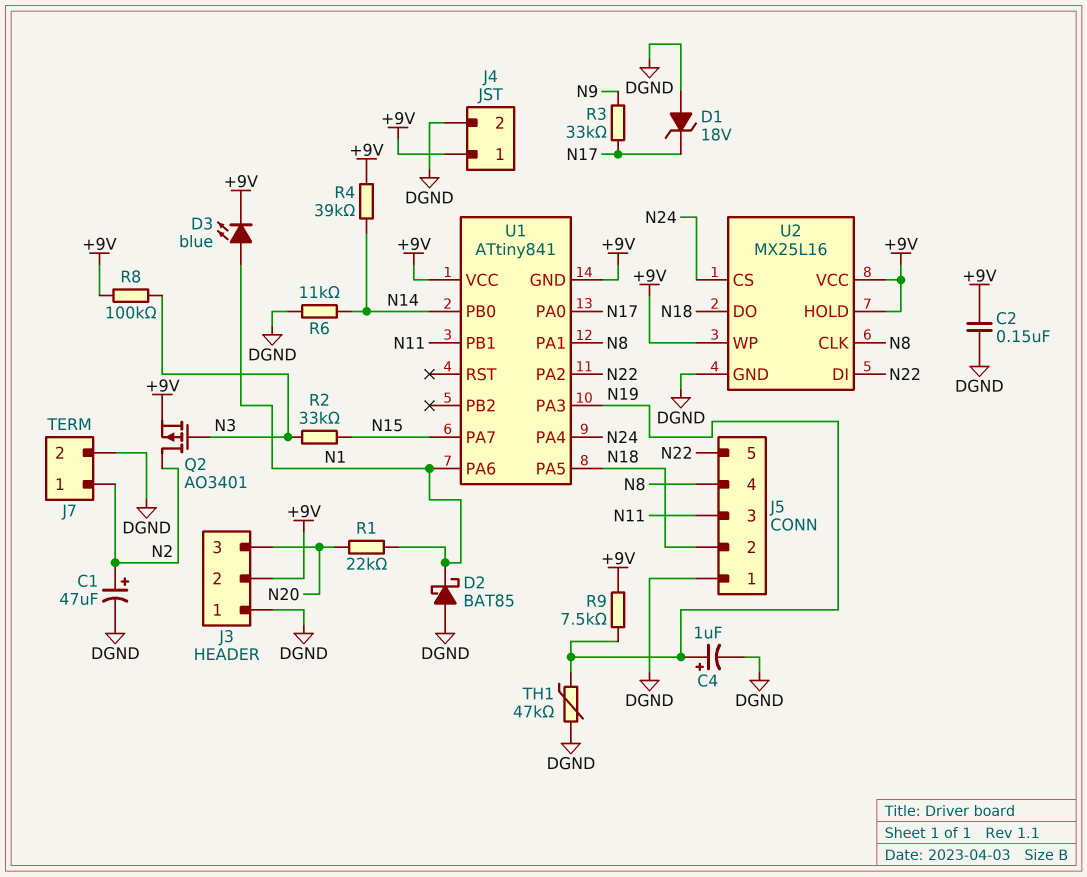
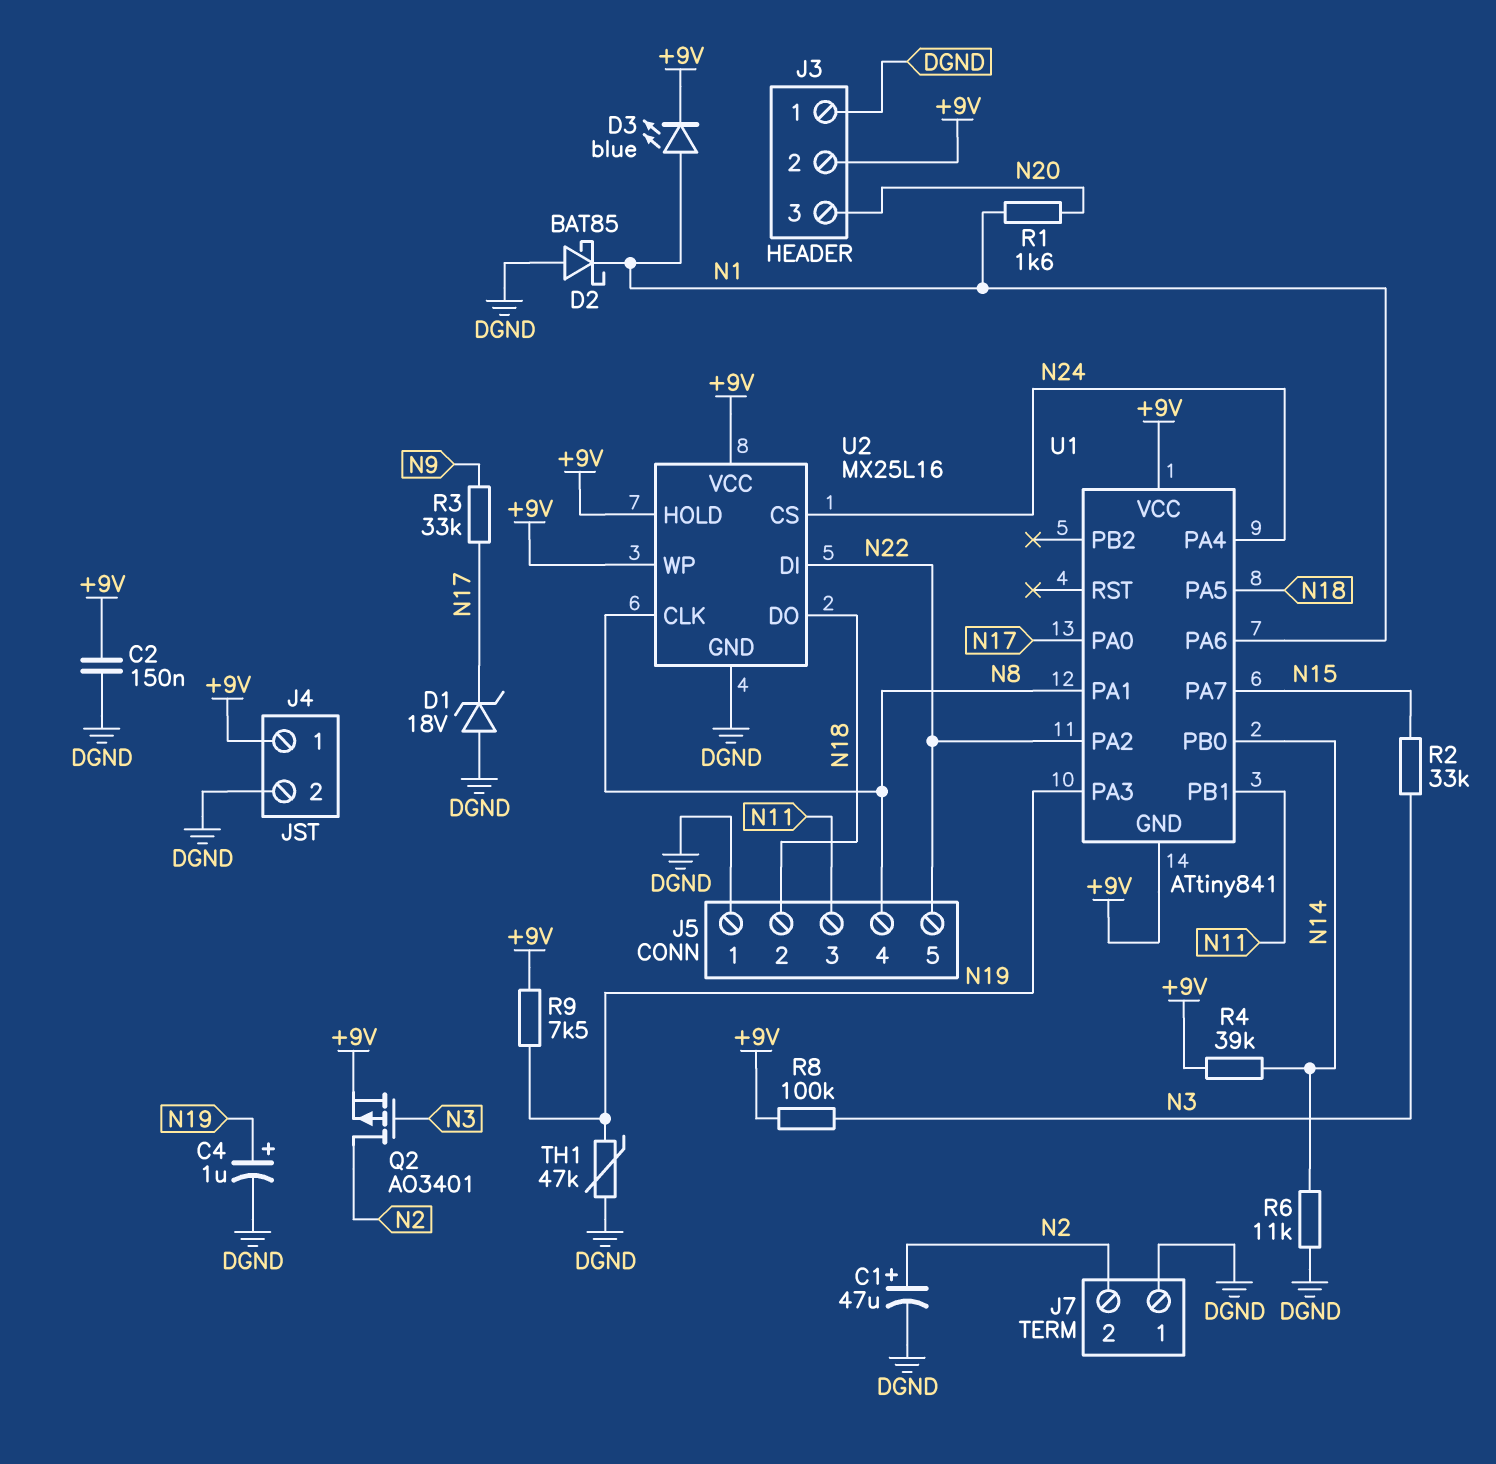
J7 pin 1: N2 -> DGND
J7 pin 2: DGND -> N2
R1: 22k (N1, N20) -> 1.6k (N1, N20)

